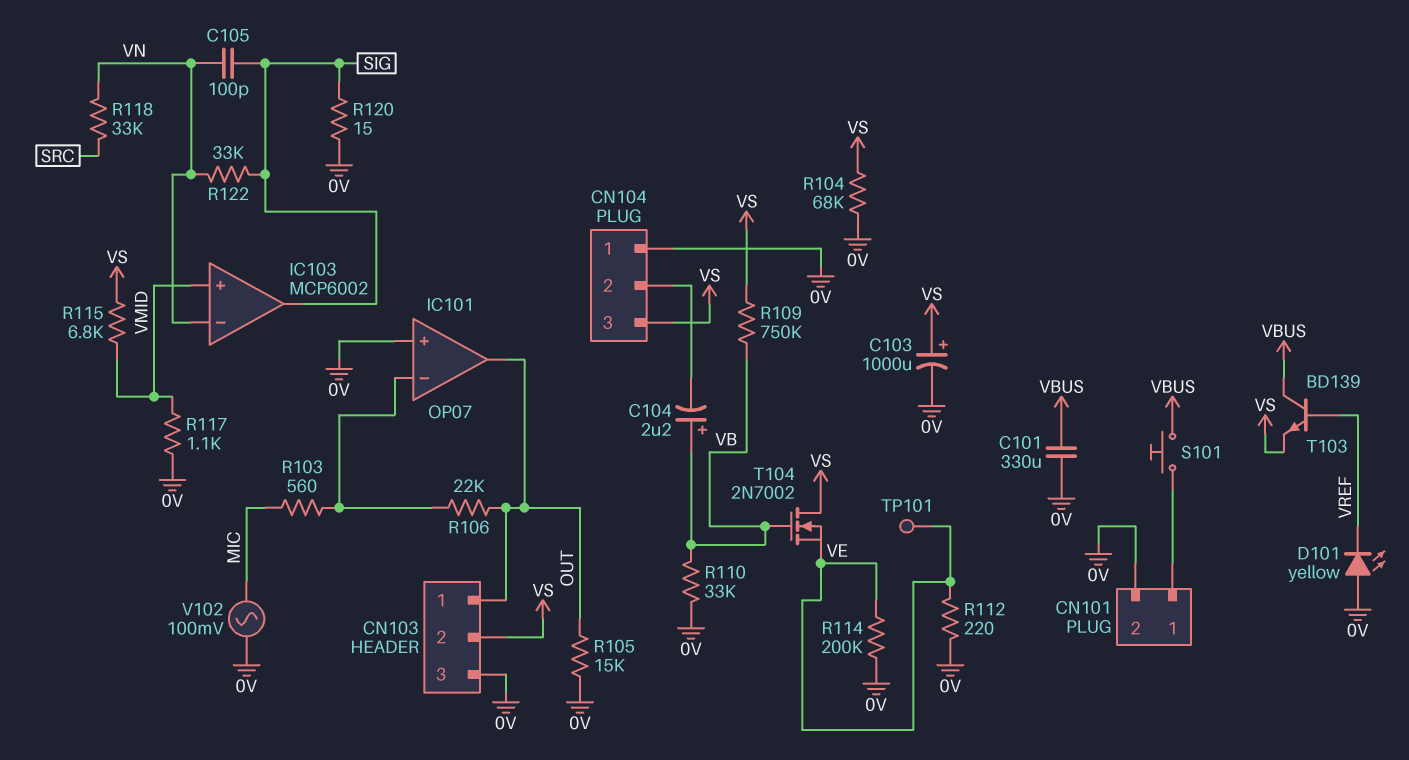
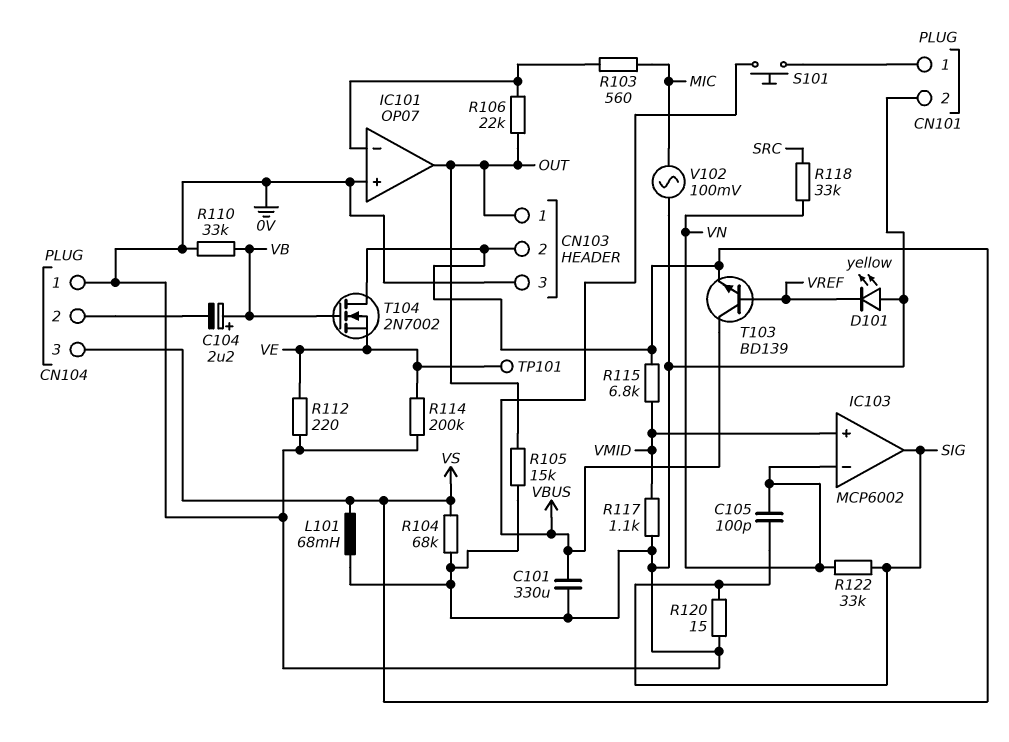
C103: 1000uF (plus VS, minus 0V) -> none
L101: none -> 68mH (0V, VS)
R109: 750k (VB, VS) -> none

